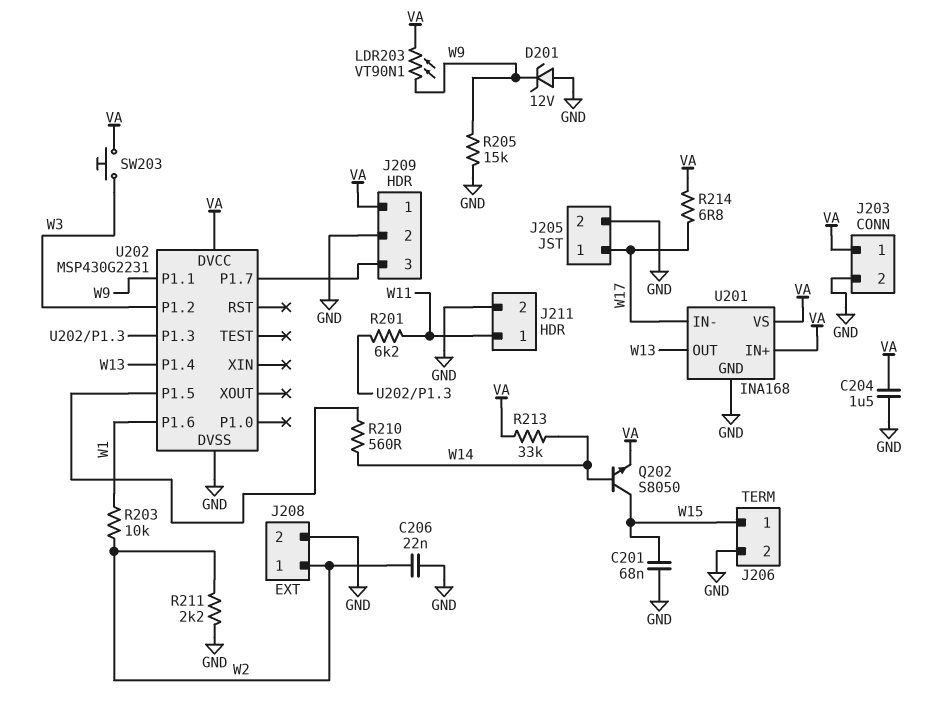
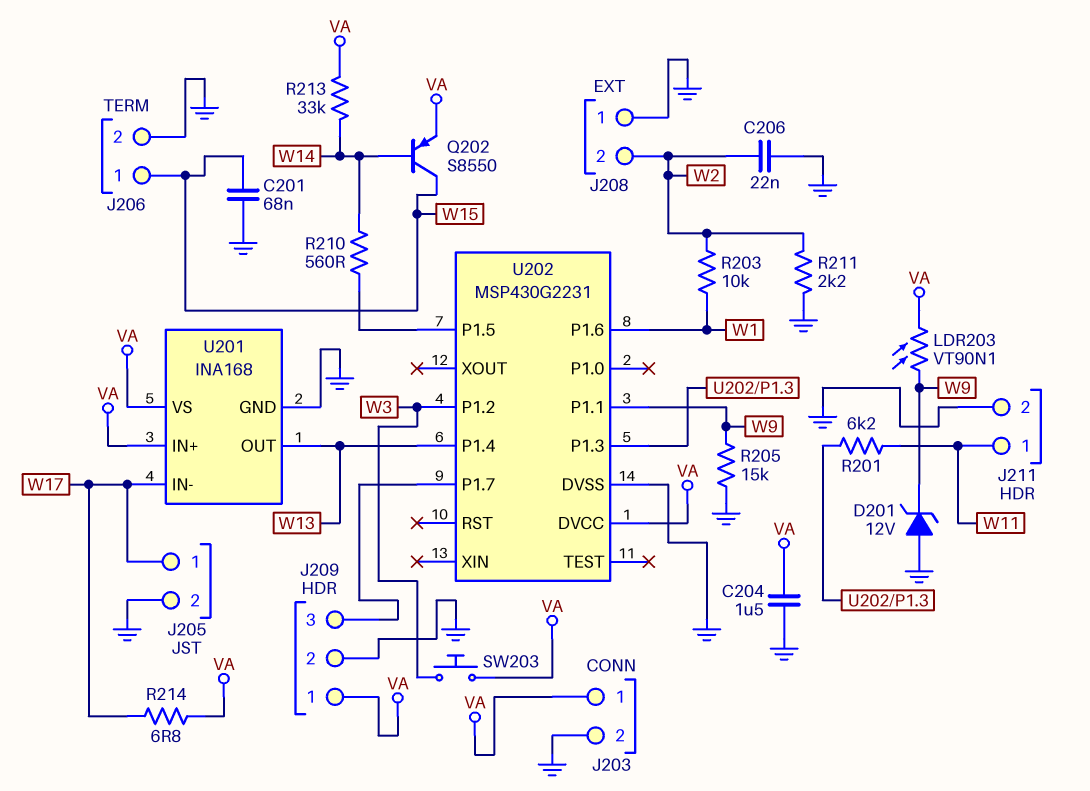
J208 pin 1: W2 -> GND
J208 pin 2: GND -> W2
Q202: NPN S8050 (B W14, C W15, E VA) -> PNP S8550 (B W14, C W15, E VA)

